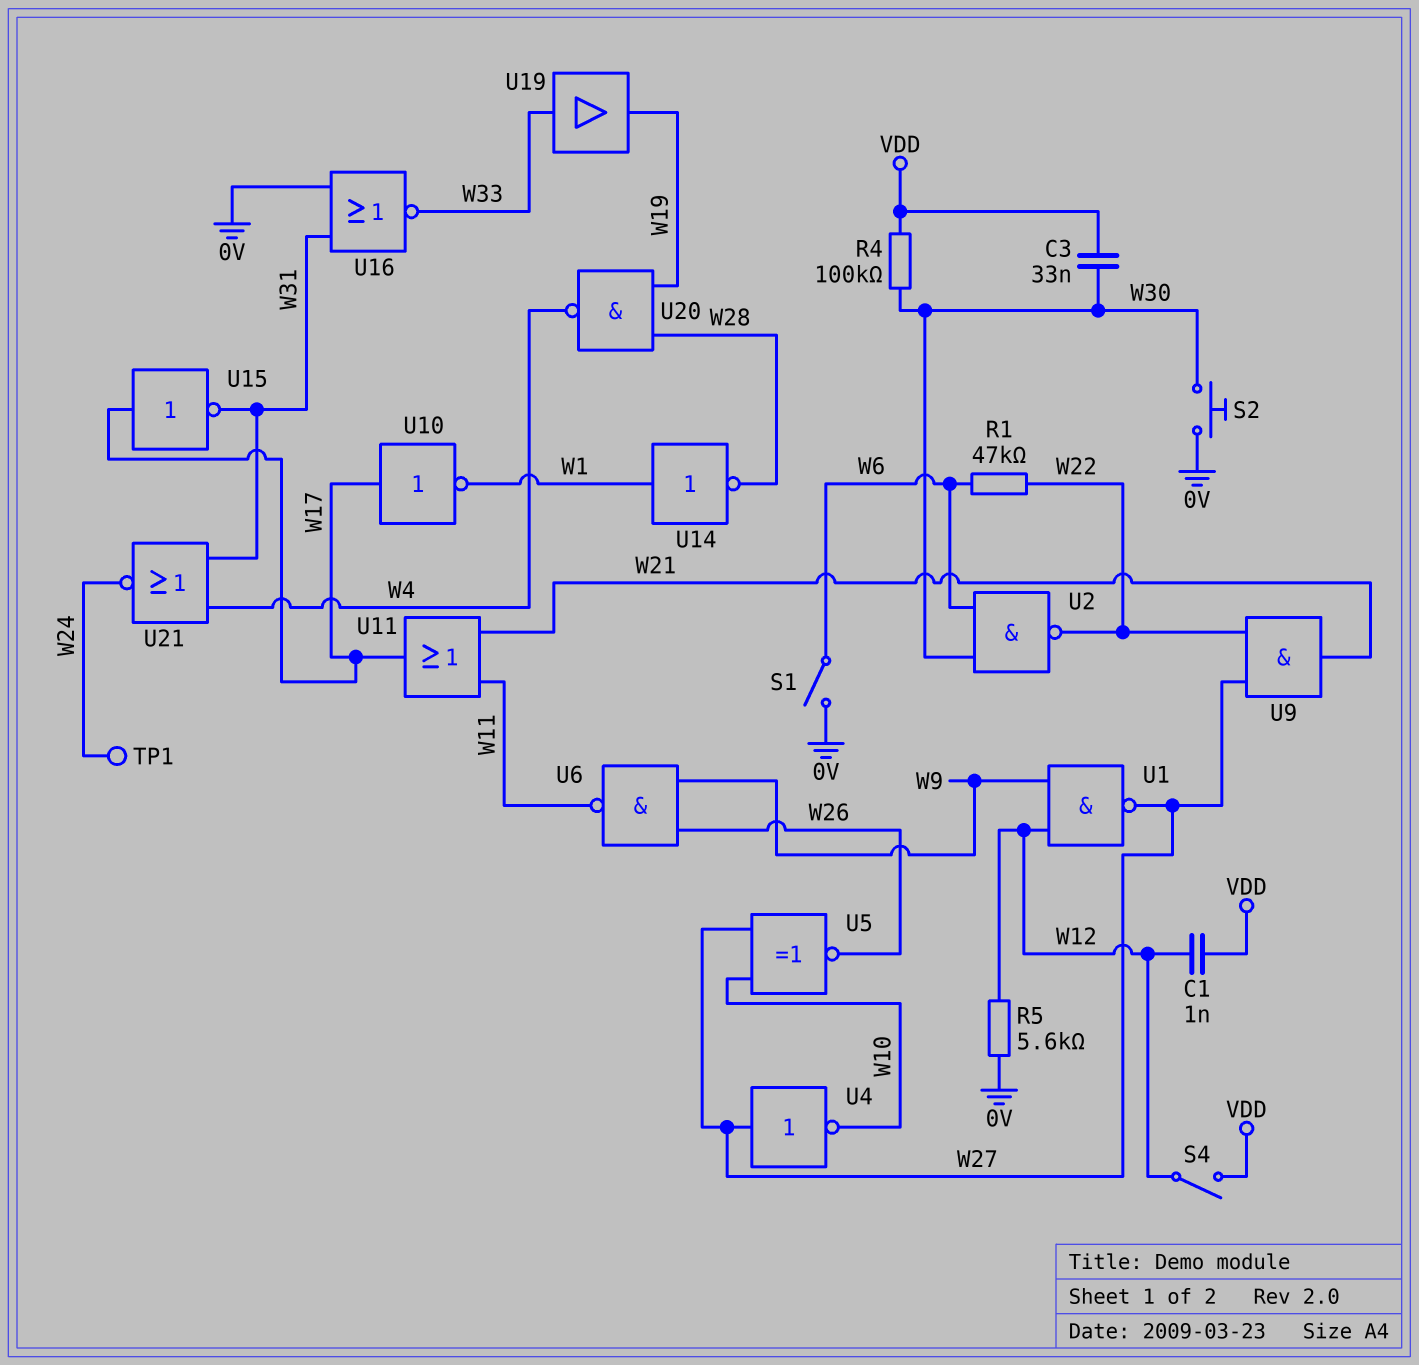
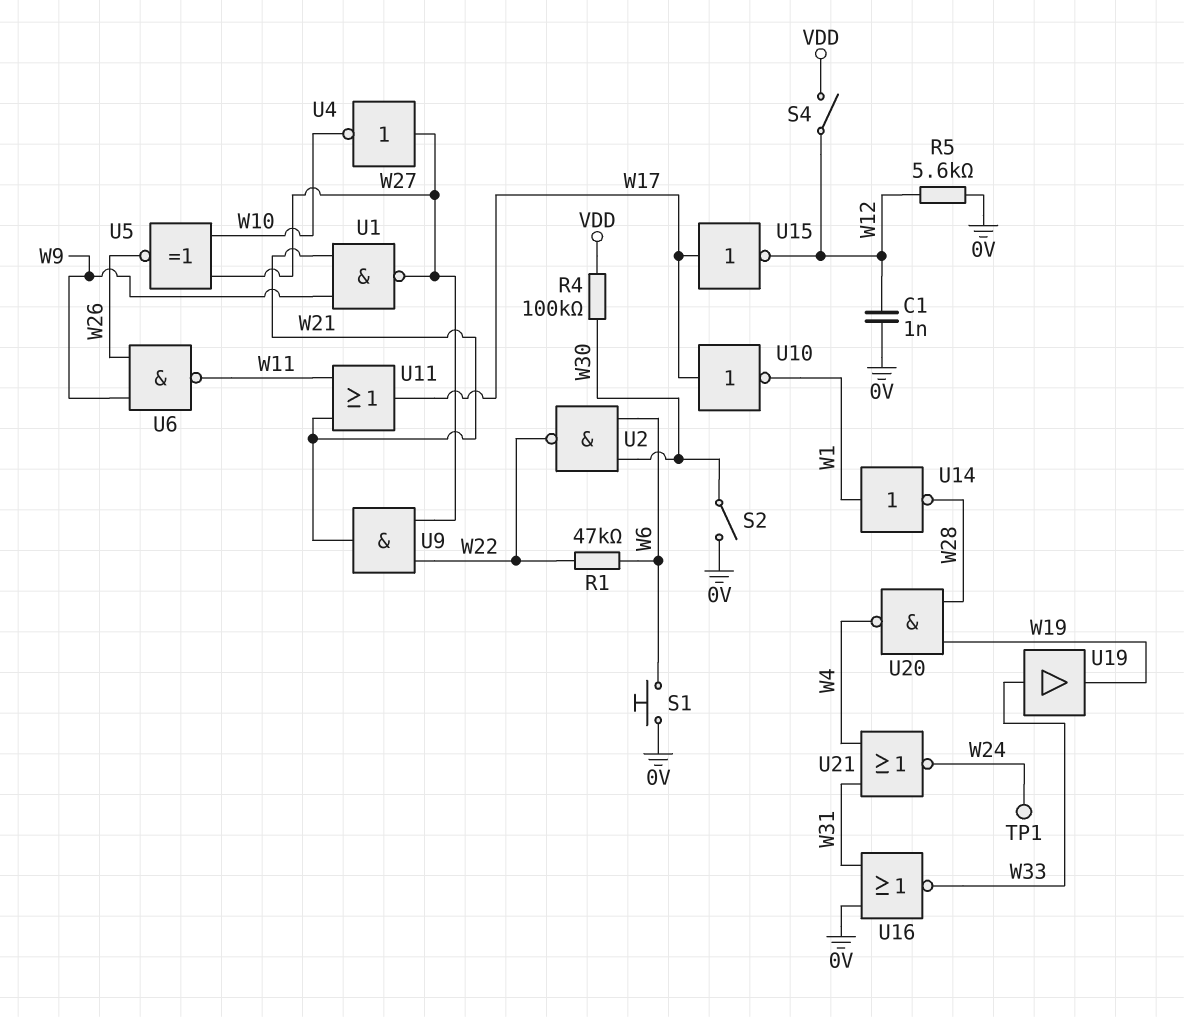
C1: 1nF (VDD, W12) -> 1nF (0V, W12)
C3: 33nF (VDD, W30) -> none
S1: switch (0V, W6) -> button (0V, W6)
S2: button (0V, W30) -> switch (0V, W30)
U1: NAND (in W9, in W12, out W27) -> NAND (in W9, in W21, out W27)
U15: NOT (in W17, out W31) -> NOT (in W17, out W12)

